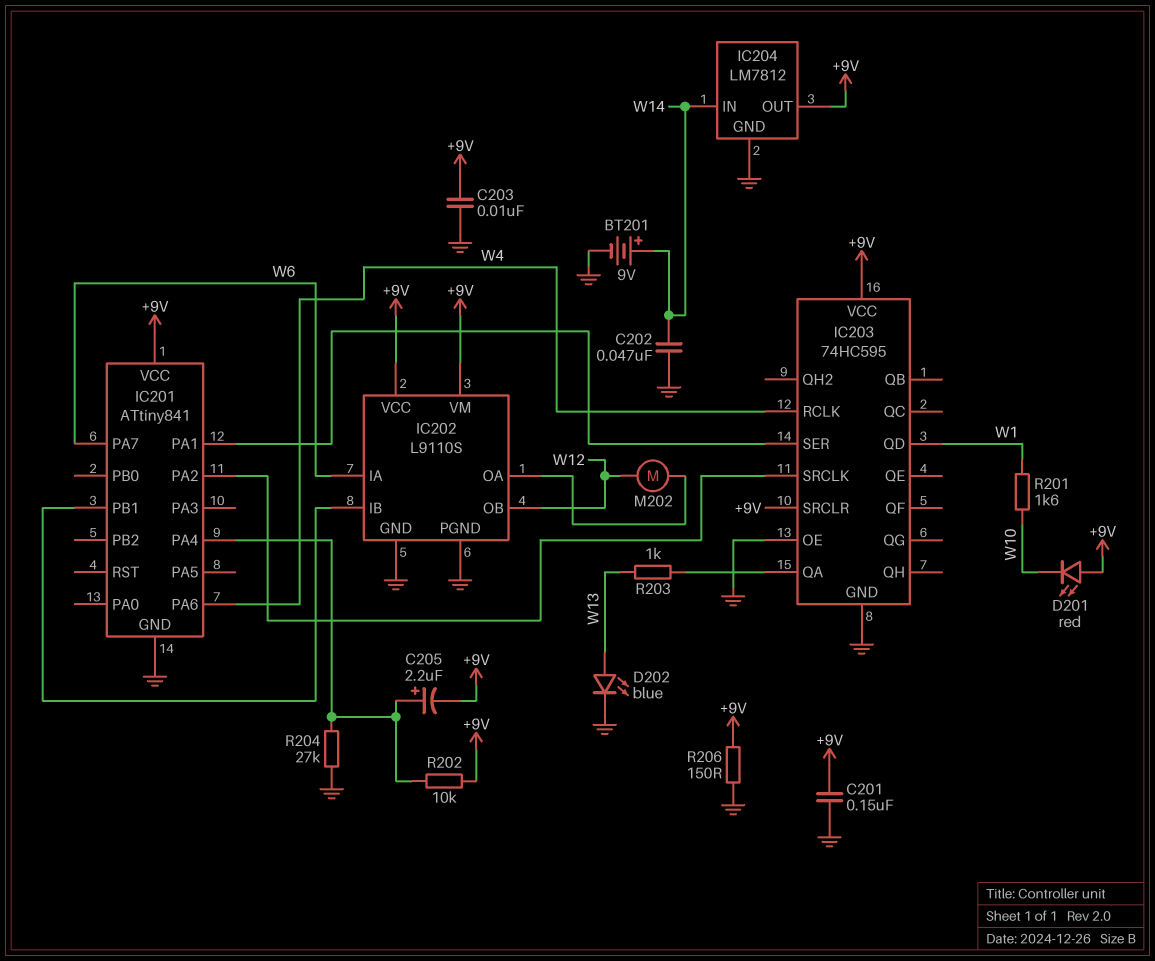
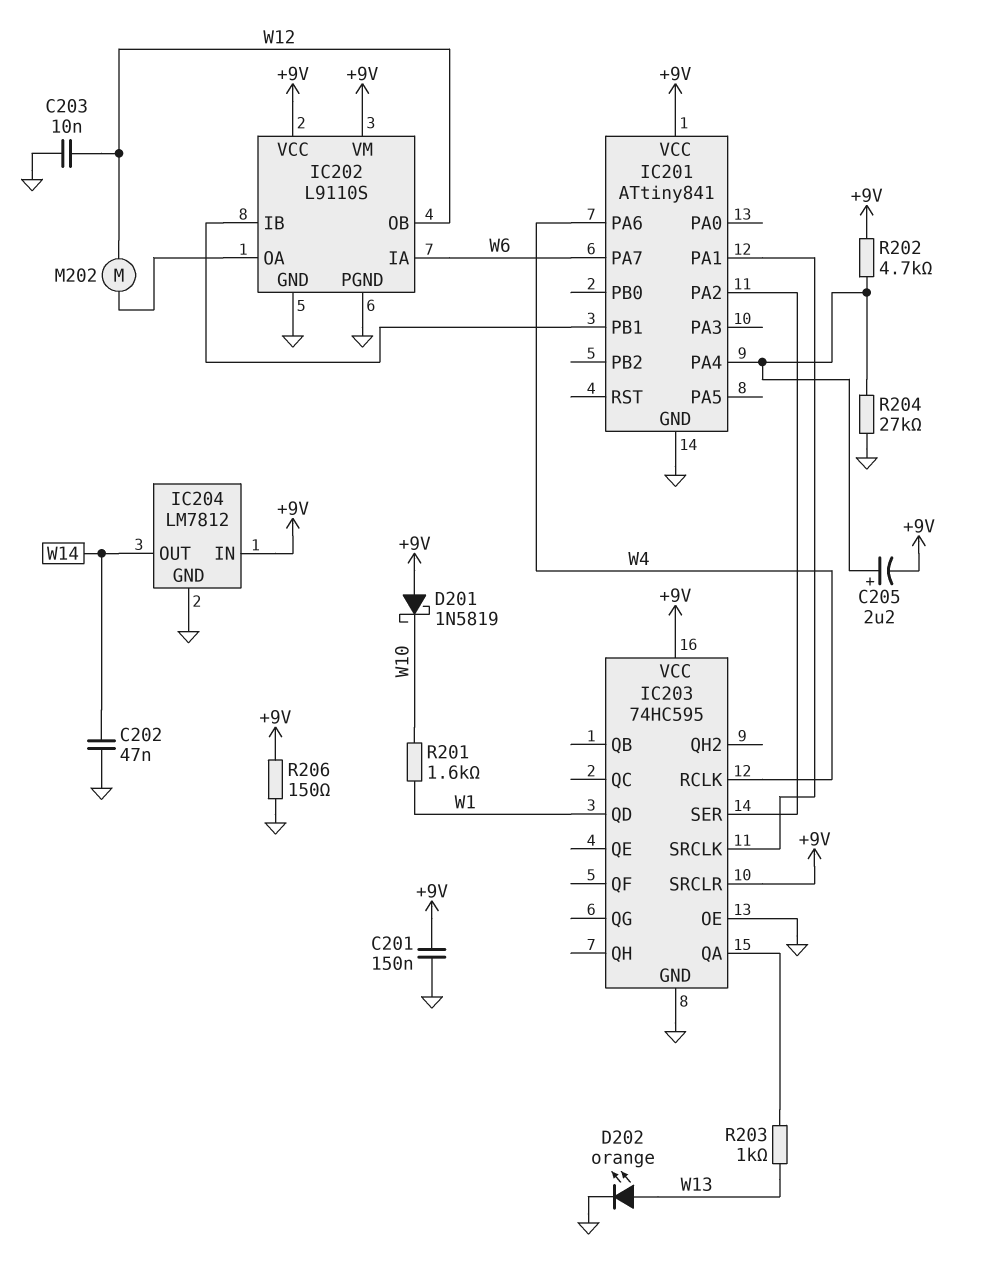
BT201: 9V (plus W14, minus GND) -> none
C203: 10nF (+9V, GND) -> 10nF (GND, W12)
D201: LED red (A +9V, K W10) -> schottky 1N5819 (A +9V, K W10)
D202: LED blue (A W13, K GND) -> LED orange (A W13, K GND)
IC203 pin SER: IC201/PA1 -> IC201/PA2
IC203 pin SRCLK: IC201/PA2 -> IC201/PA1
IC204 pin IN: W14 -> +9V
IC204 pin OUT: +9V -> W14
R202: 10k (+9V, IC201/PA4) -> 4.7k (+9V, IC201/PA4)

